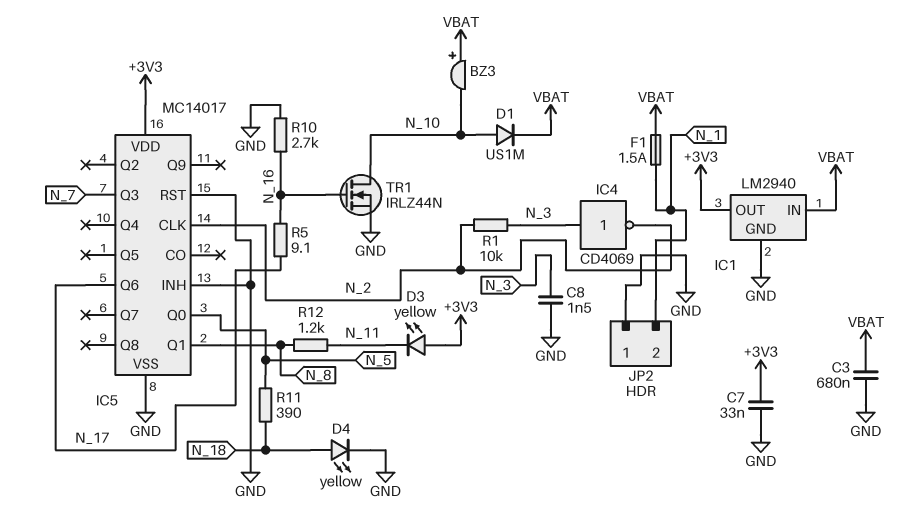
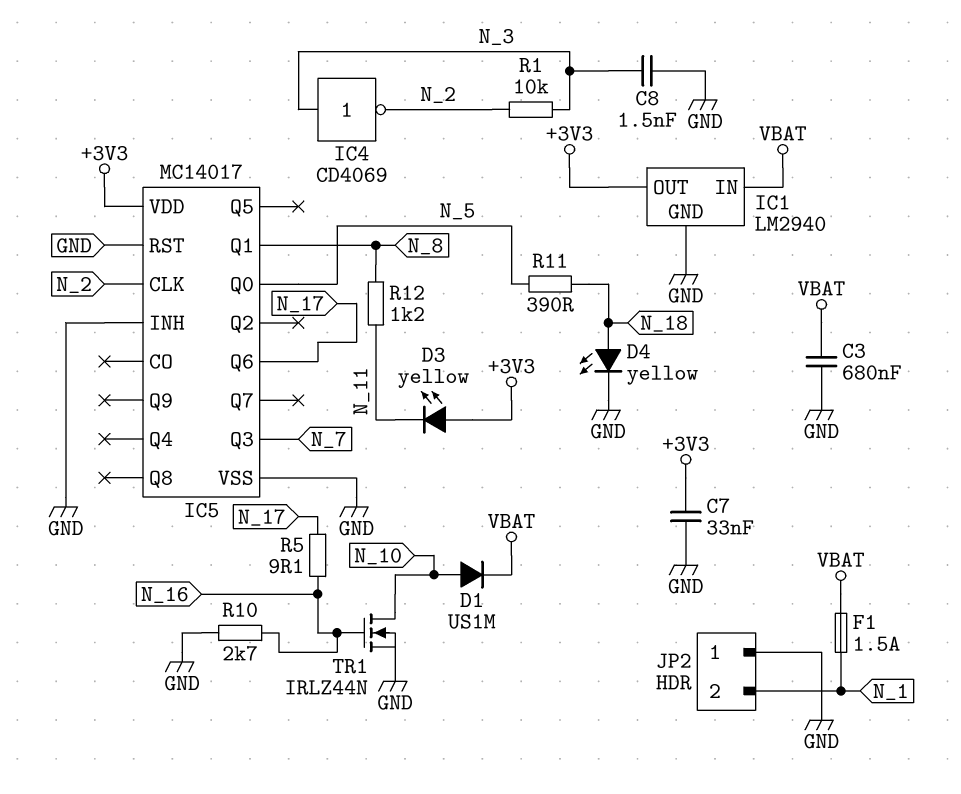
BZ3: buzzer (plus VBAT, minus N_10) -> none

